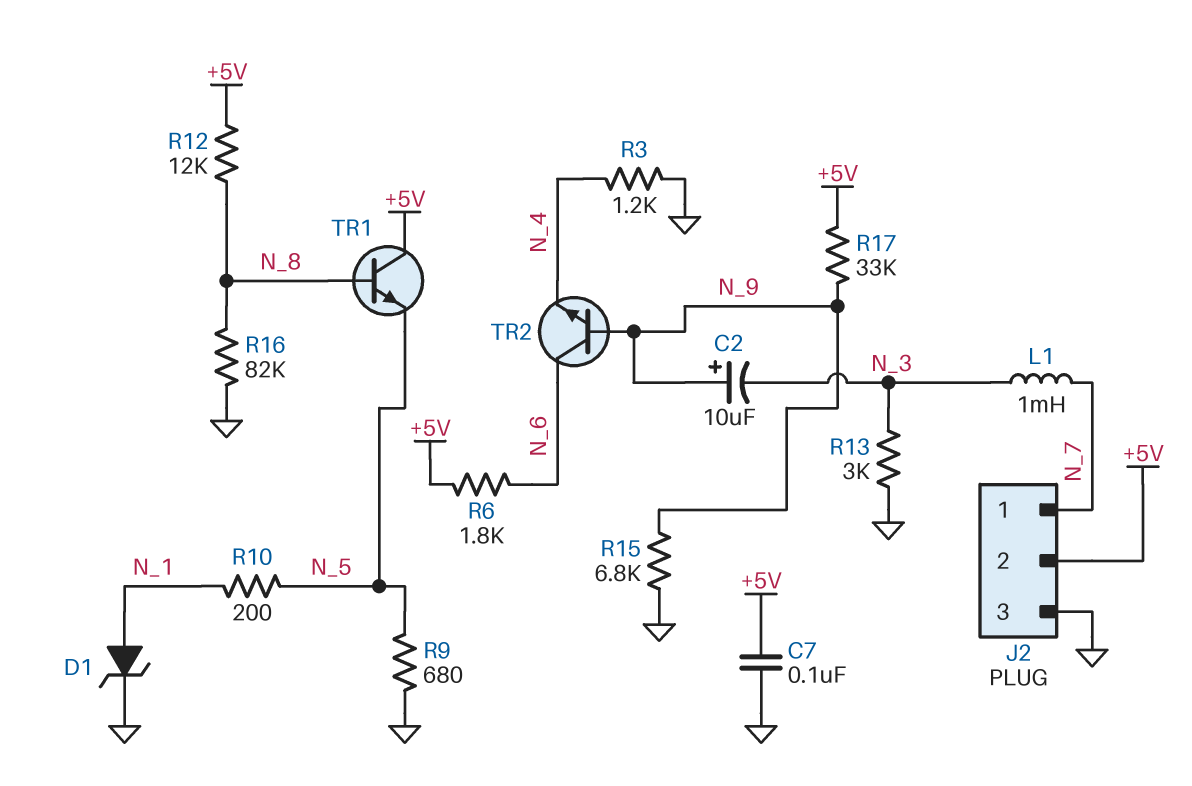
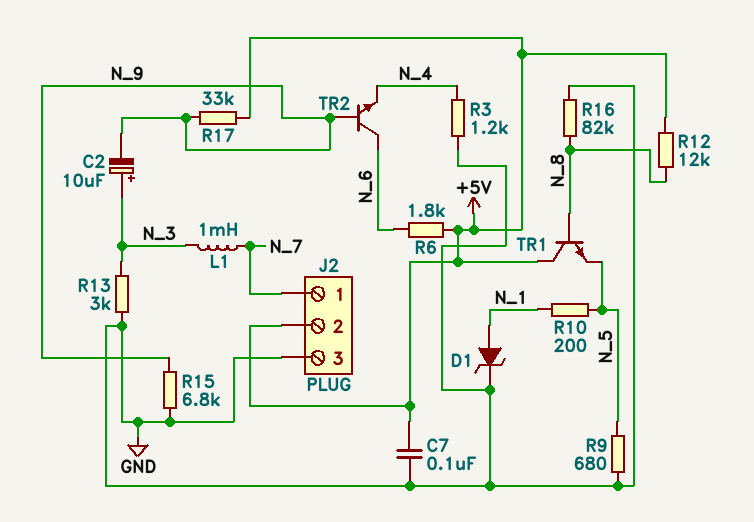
C2: 10uF (plus N_9, minus N_3) -> 10uF (plus N_3, minus N_9)

